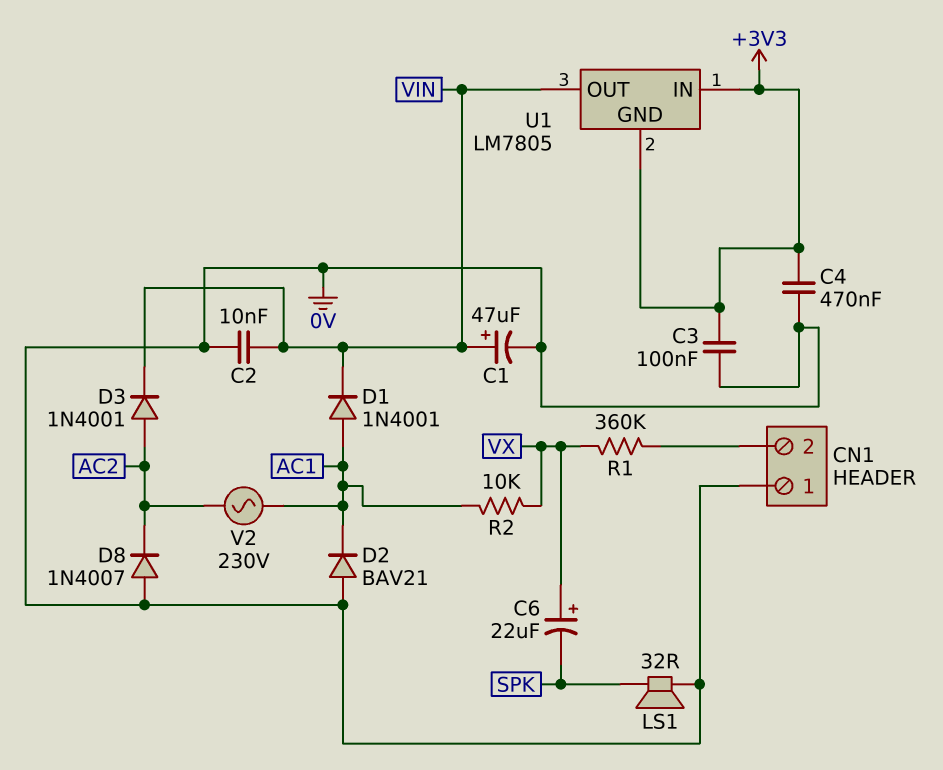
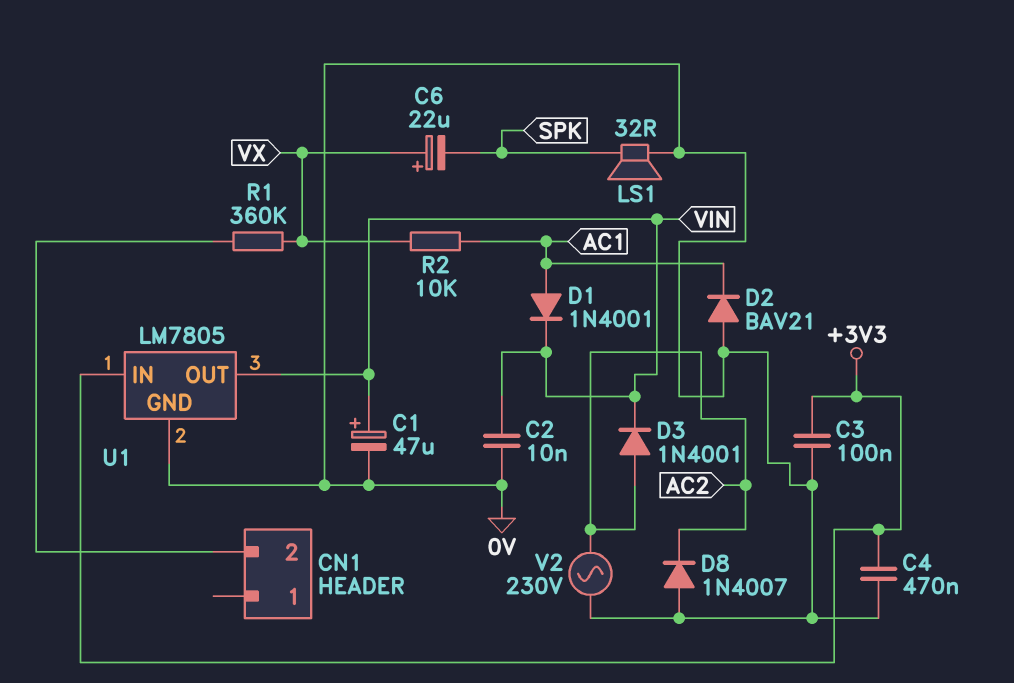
CN1 pin 1: 0V -> none
U1 pin GND: +3V3 -> 0V
V2: AC 230V (AC1, AC2) -> AC 230V (0V, AC2)

